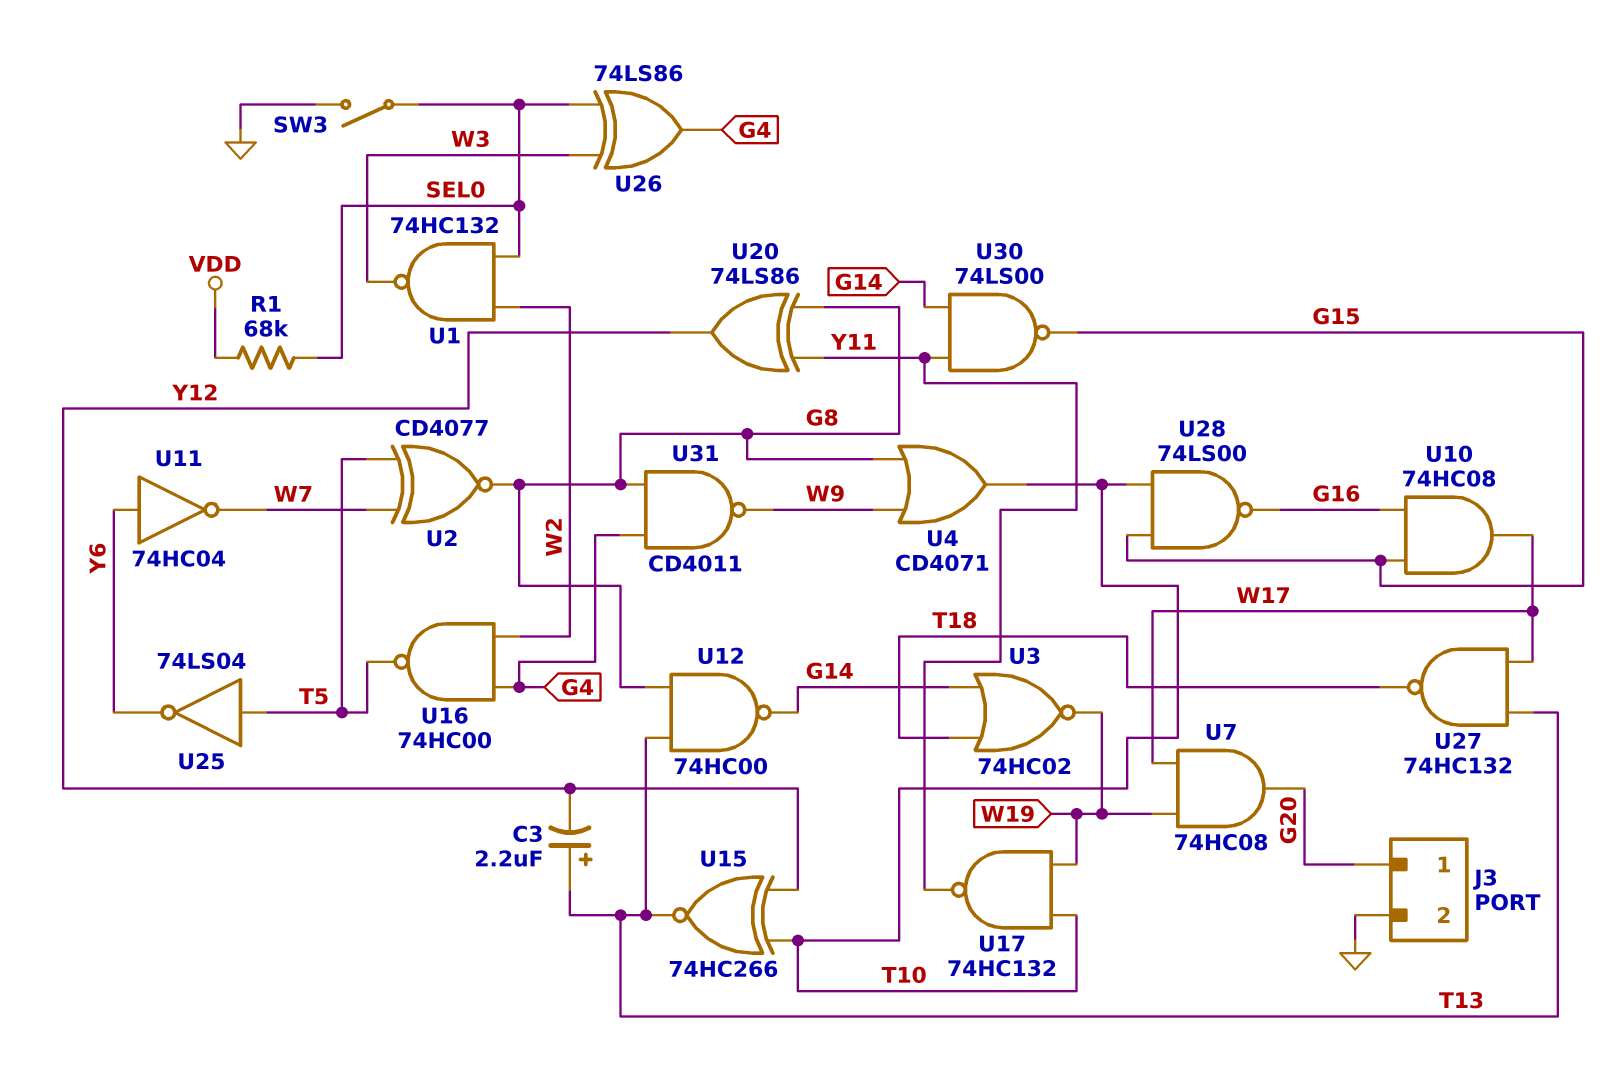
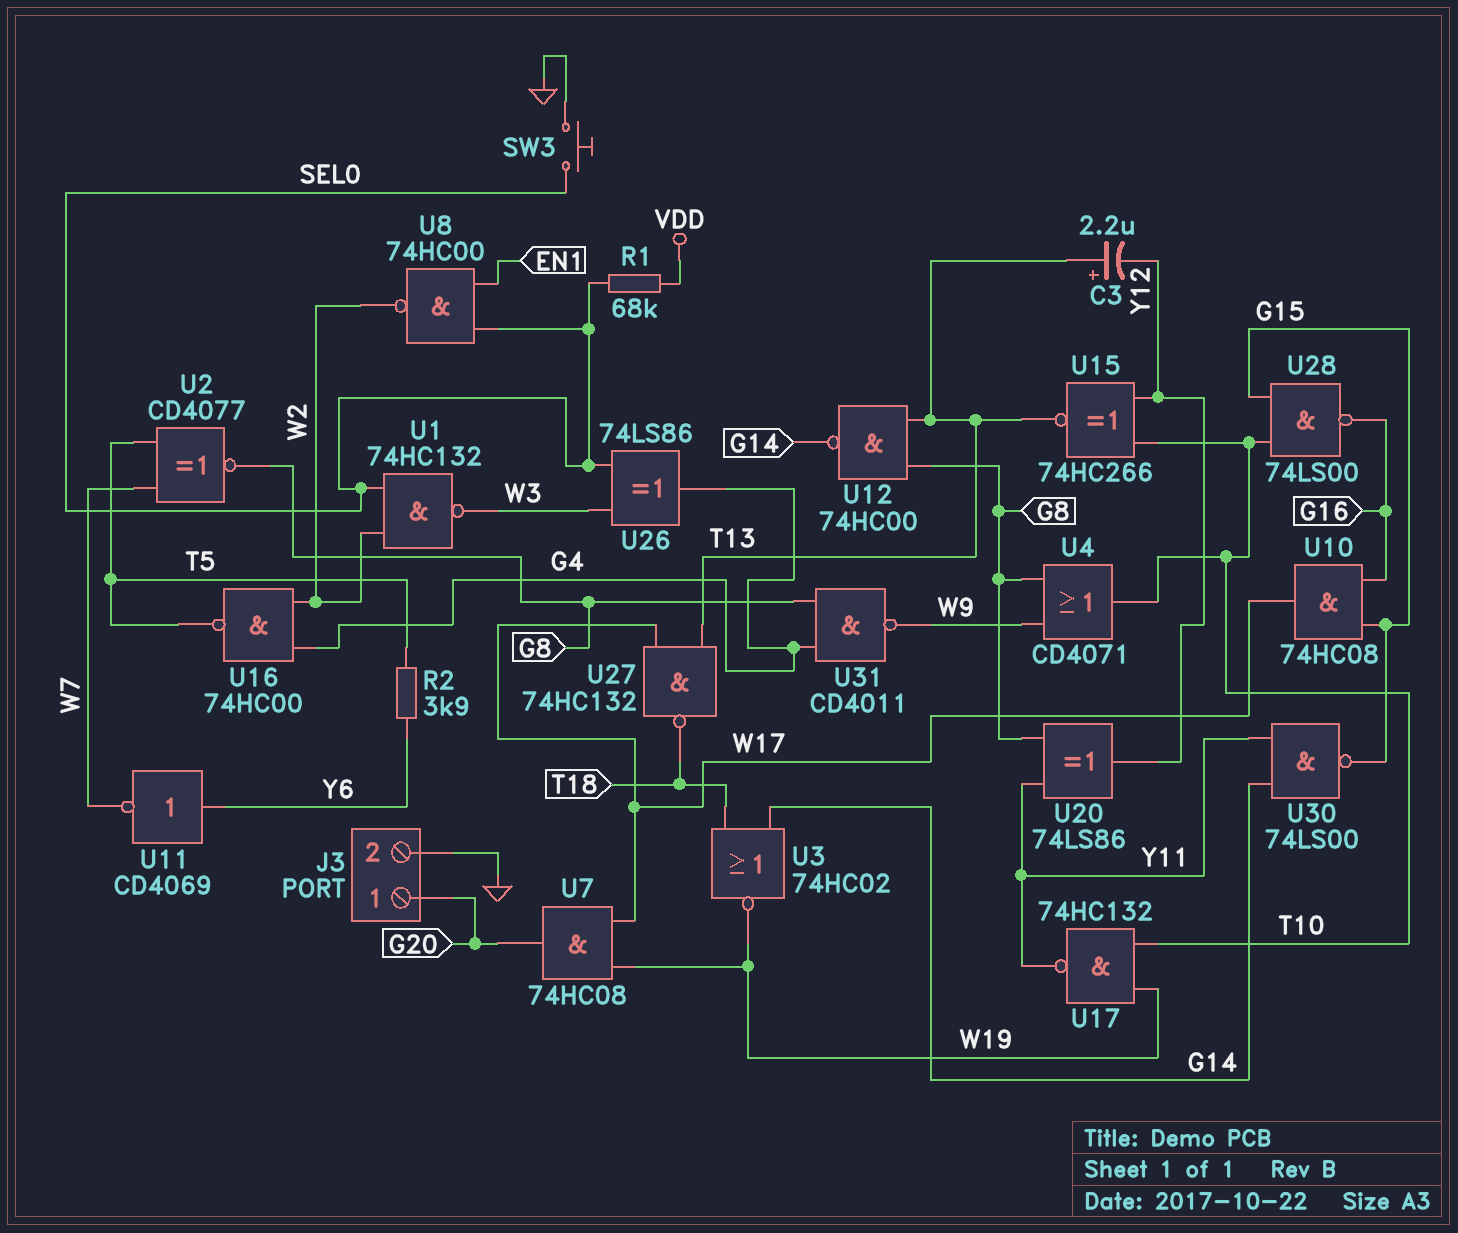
R2: none -> 3.9k (T5, Y6)
SW3: switch (GND, SEL0) -> button (GND, SEL0)
U8: none -> NAND 74HC00 (in EN1, in SEL0, out W2)
U11: NOT 74HC04 (in Y6, out W7) -> NOT CD4069 (in Y6, out W7)
U25: NOT 74LS04 (in T5, out Y6) -> none

